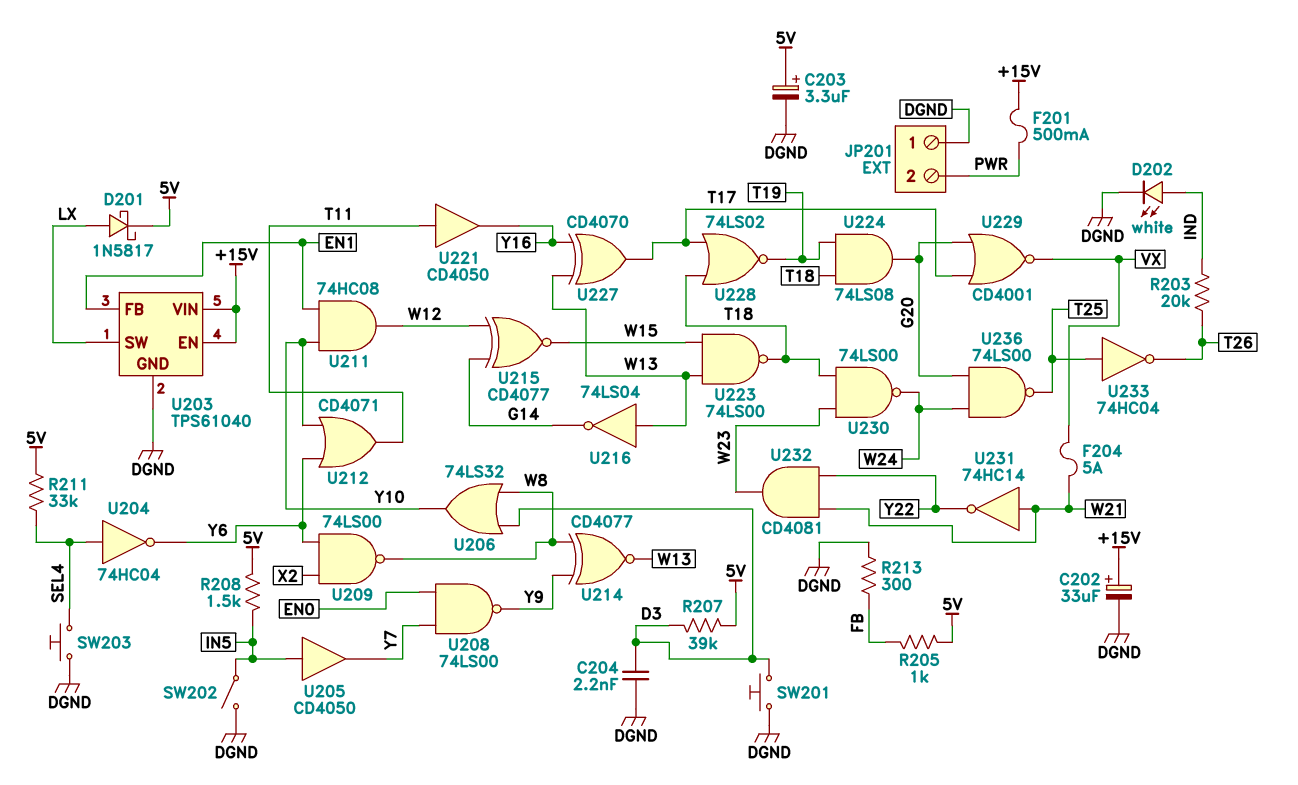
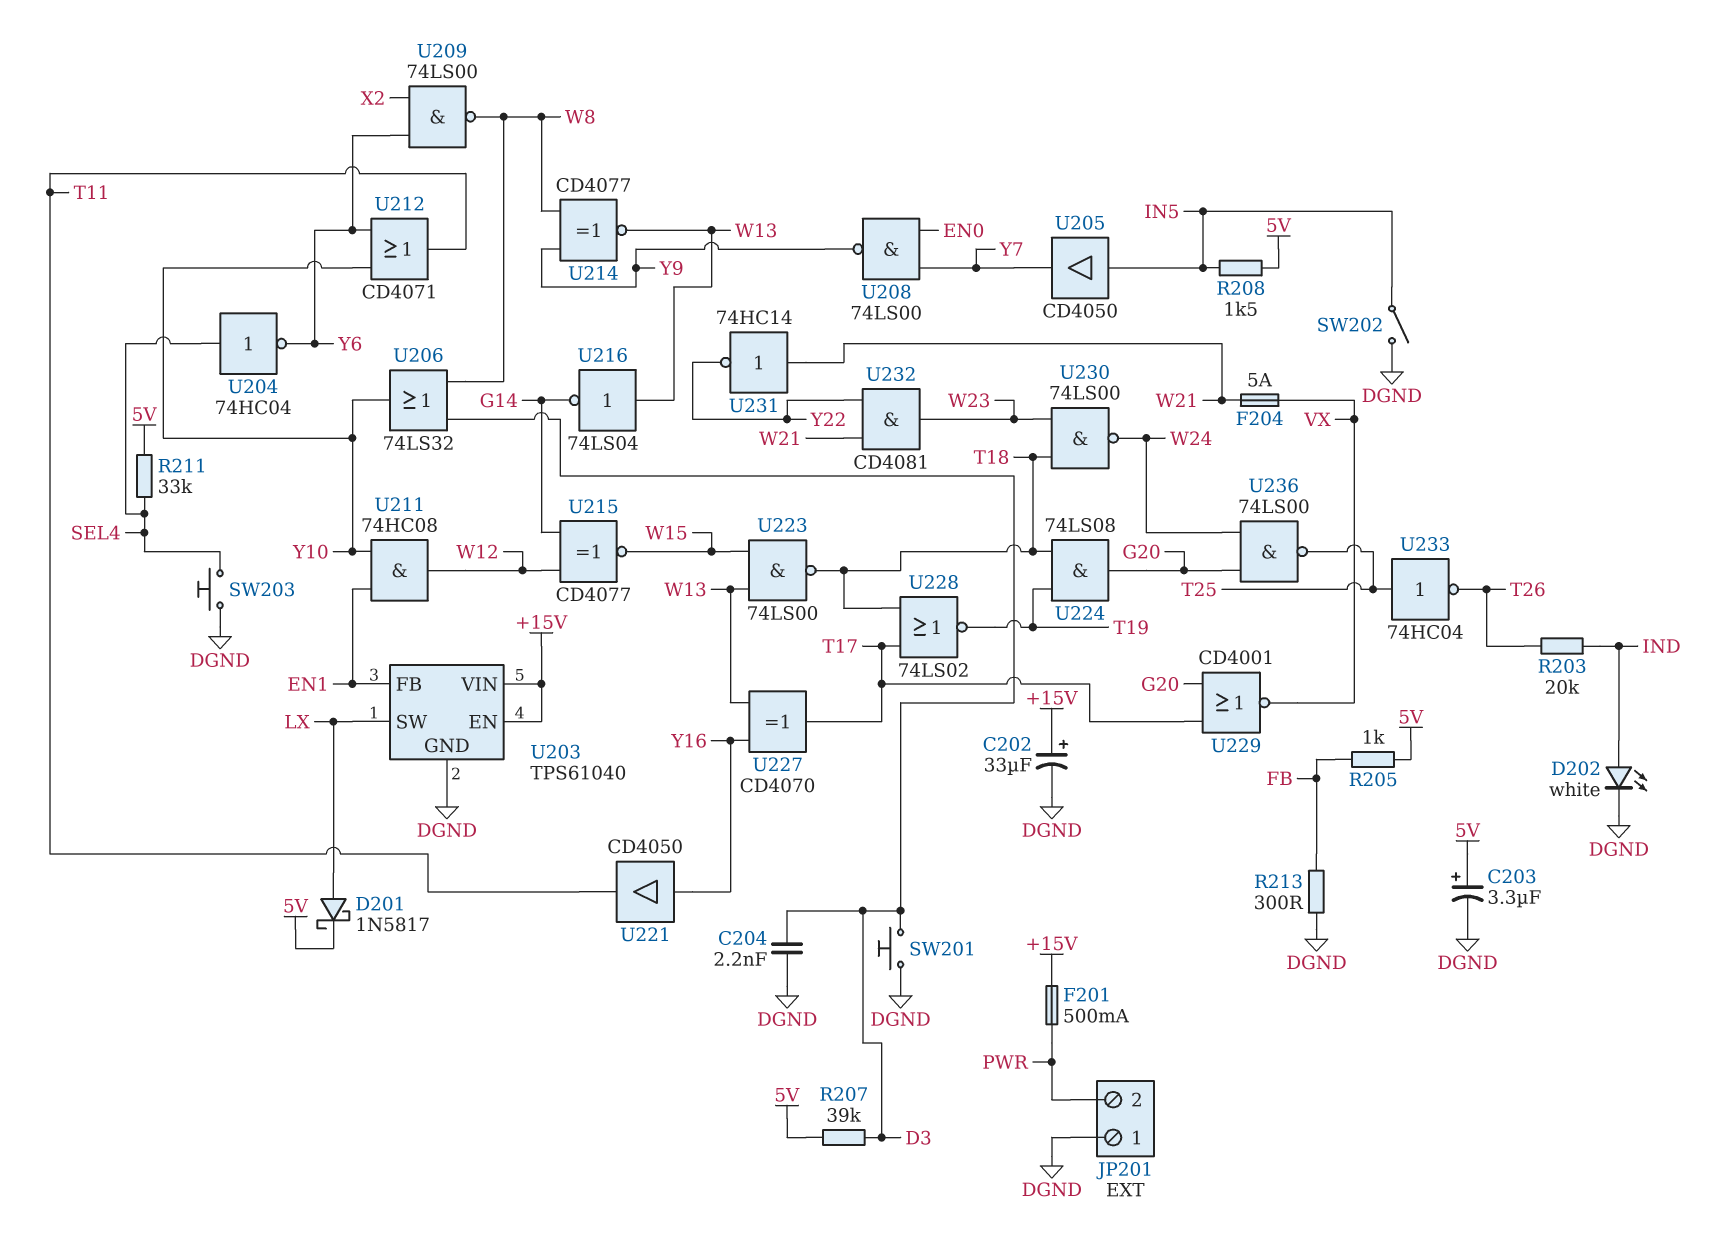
U221: buffer CD4050 (in T11, out Y16) -> buffer CD4050 (in Y16, out T11)

